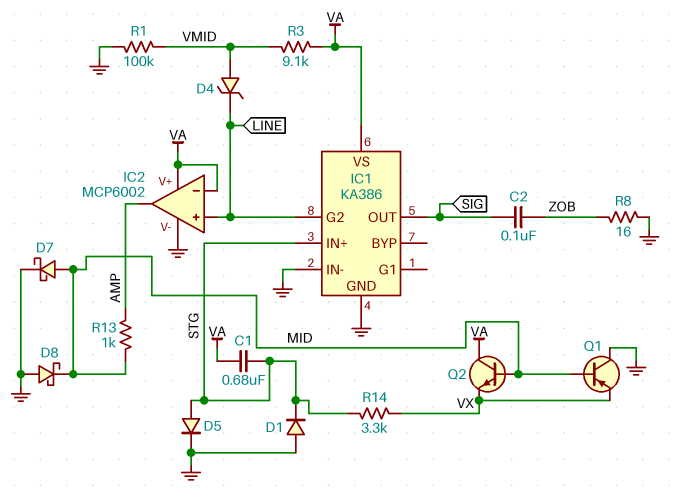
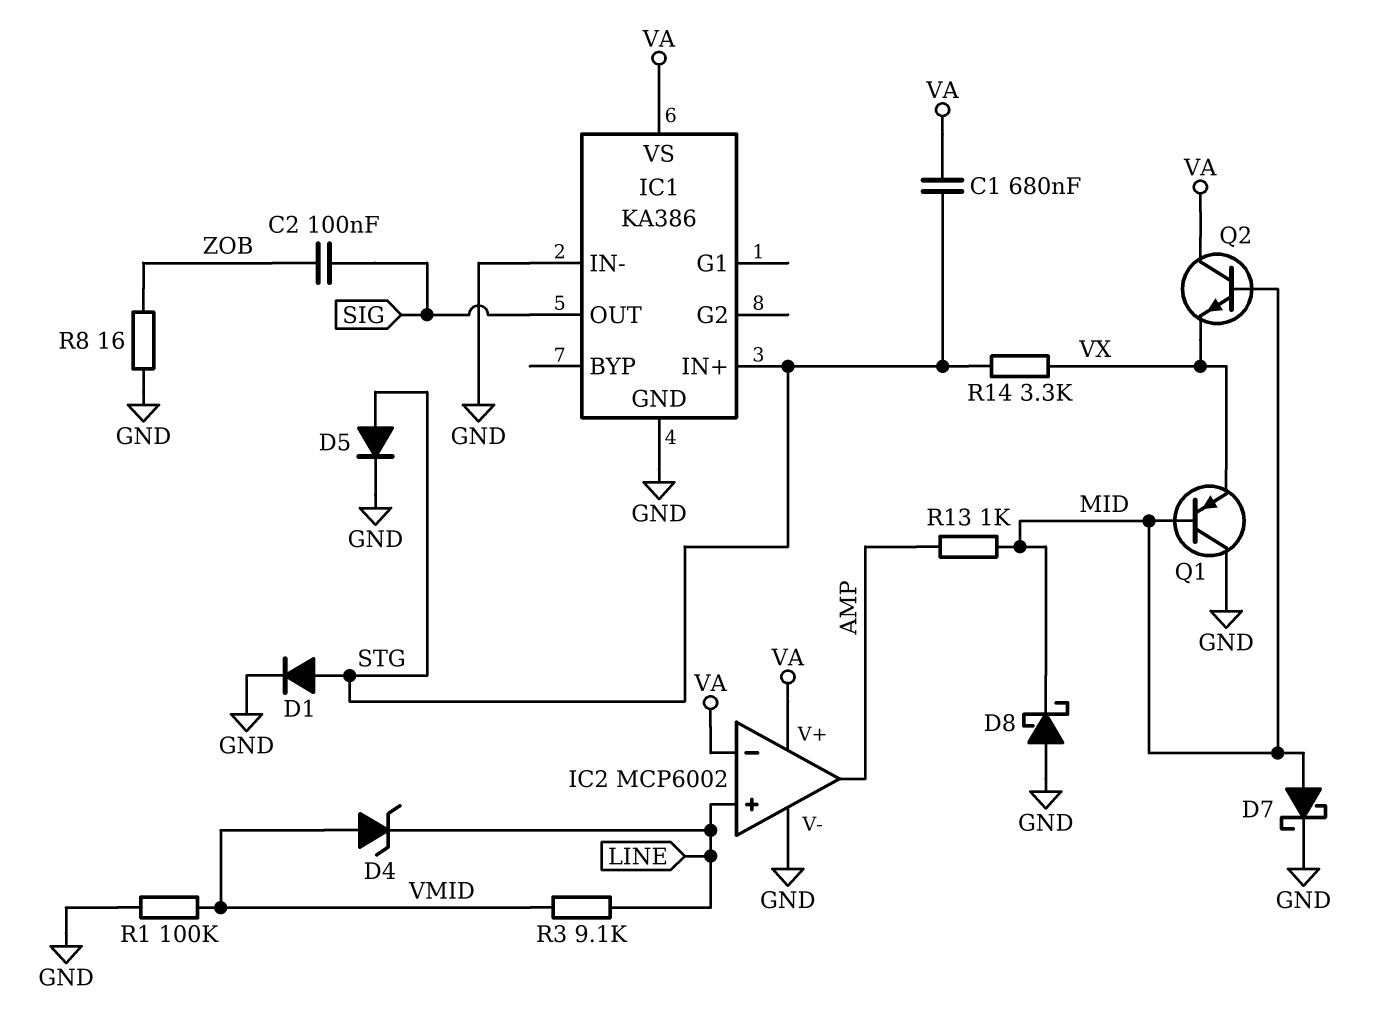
D1: diode (A GND, K STG) -> diode (A STG, K GND)
IC1 pin G2: LINE -> none
R3: 9.1k (VA, VMID) -> 9.1k (LINE, VMID)

